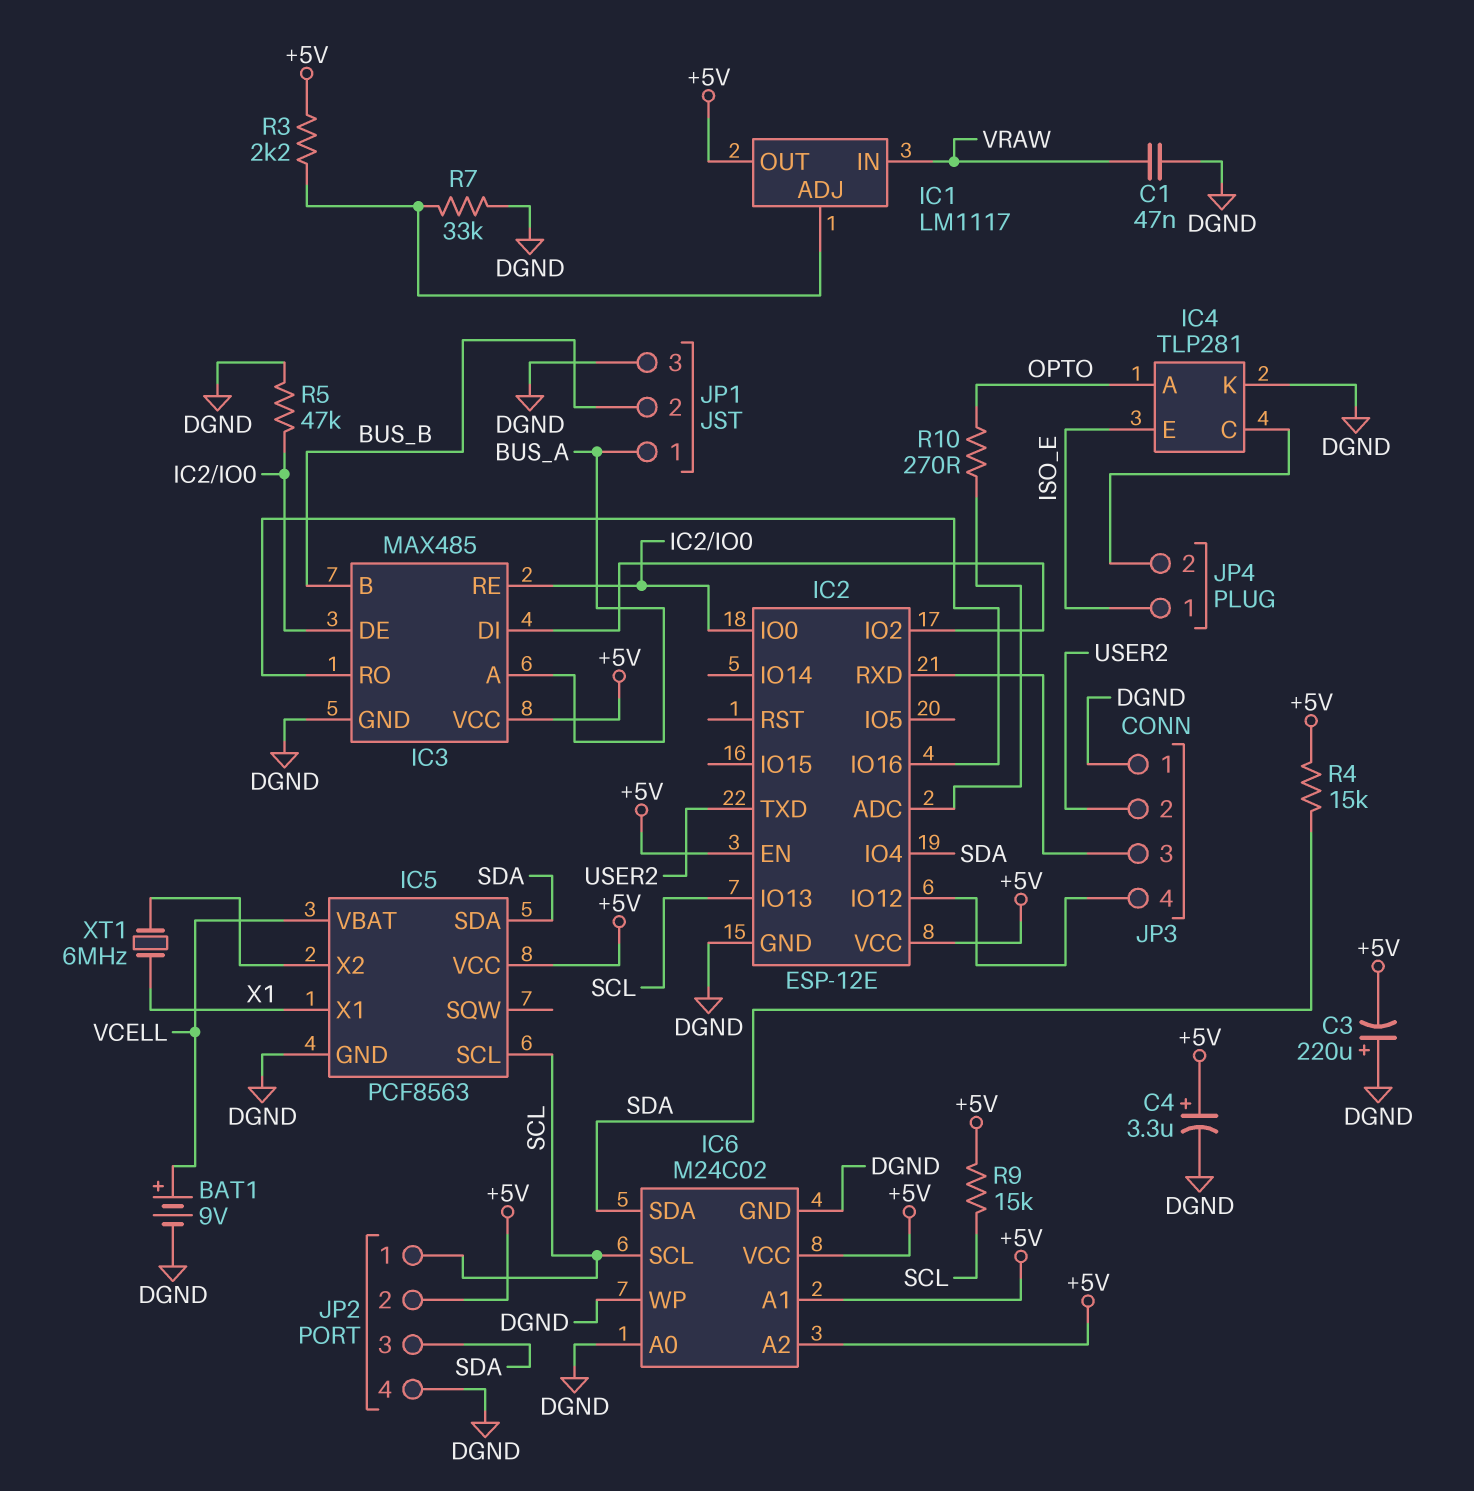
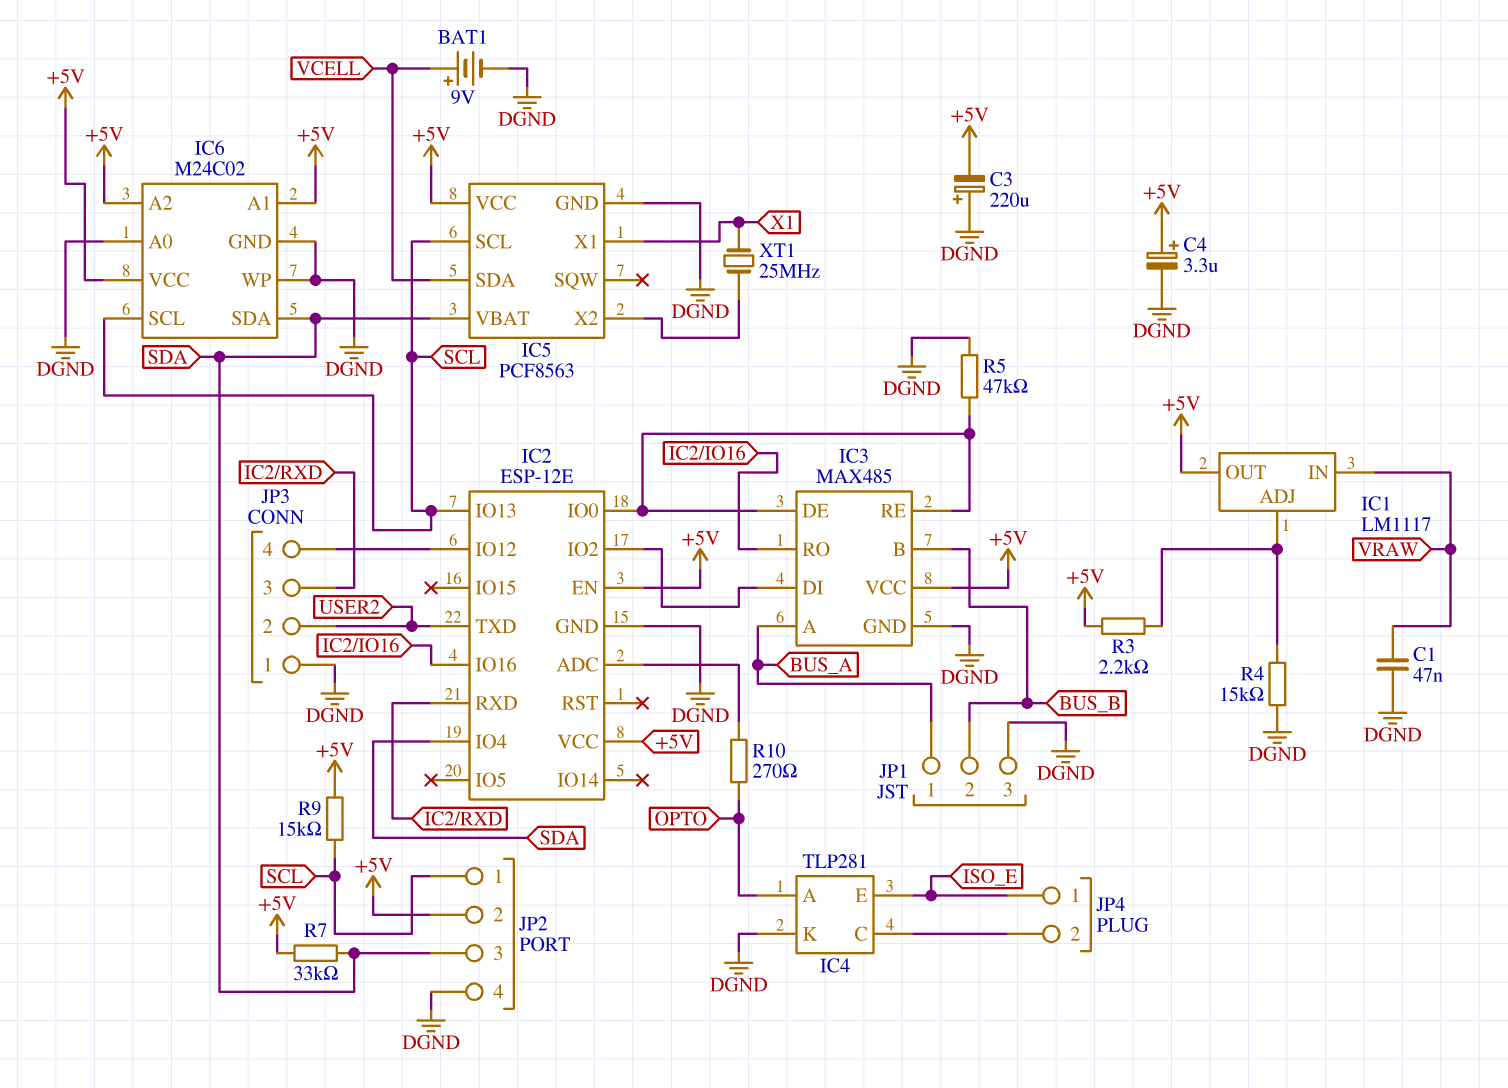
IC5 pin SDA: SDA -> VCELL
IC5 pin VBAT: VCELL -> SDA
R4: 15k (+5V, SDA) -> 15k (DGND, IC1/ADJ)
R7: 33k (DGND, IC1/ADJ) -> 33k (+5V, SDA)
XT1: 6MHz (IC5/X2, X1) -> 25MHz (IC5/X2, X1)

